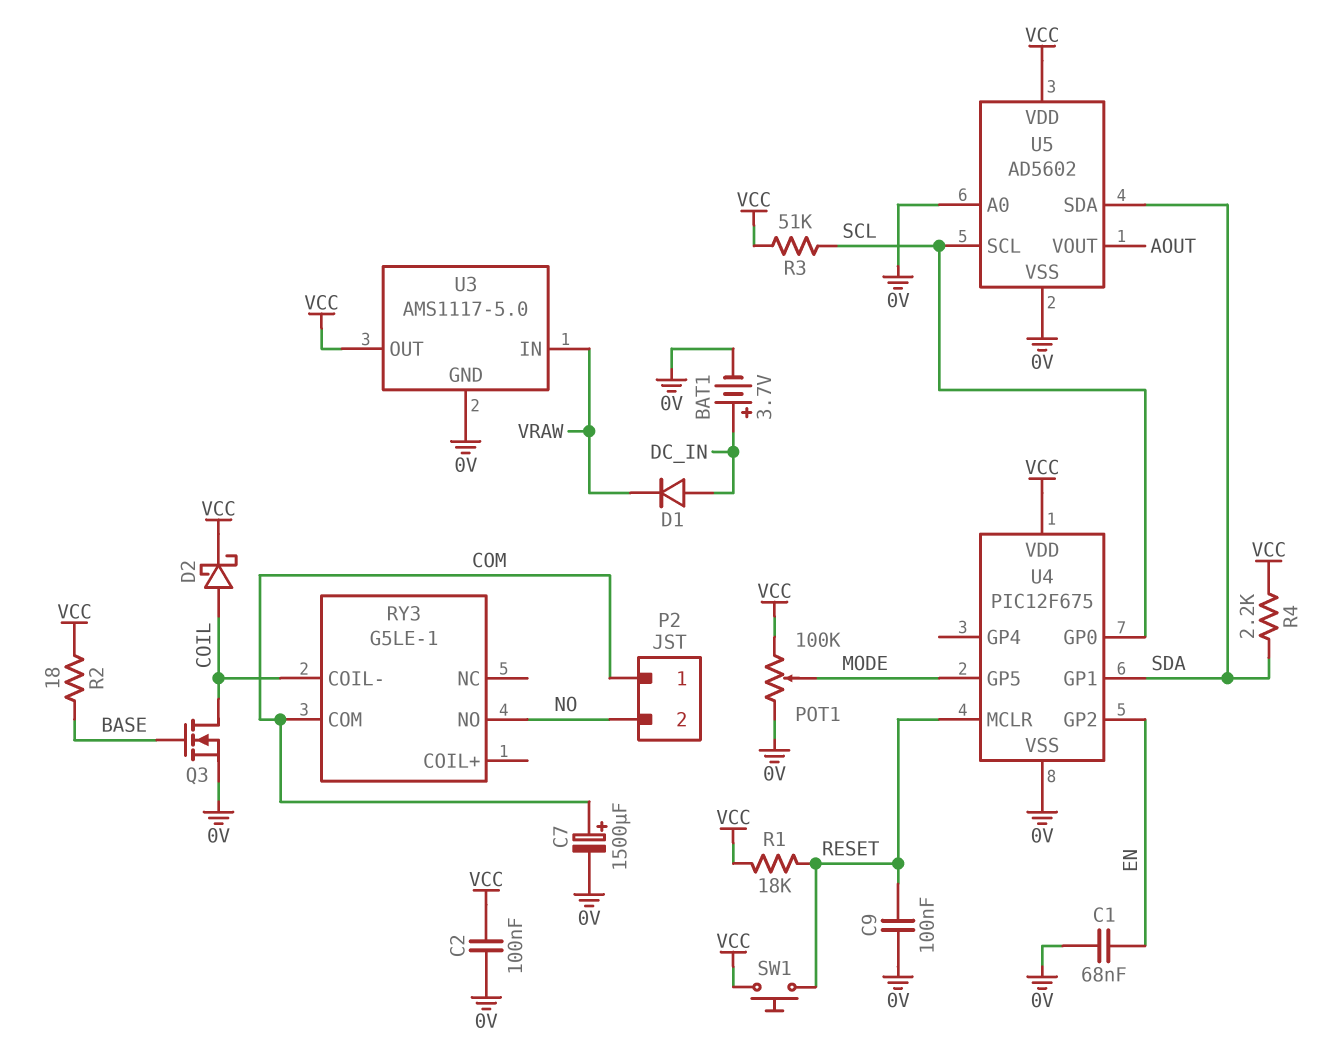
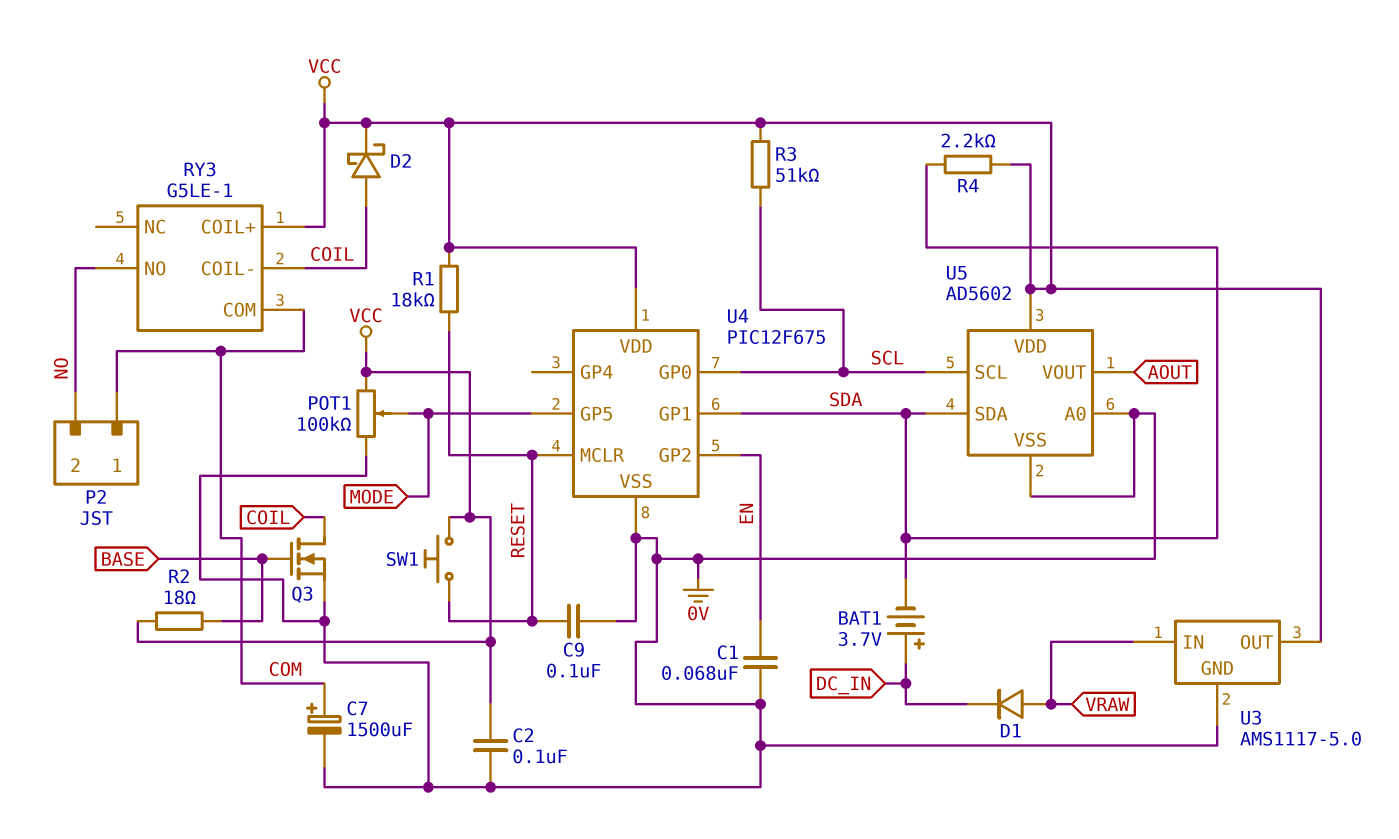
BAT1: 3.7V (plus DC_IN, minus 0V) -> 3.7V (plus DC_IN, minus SDA)
D1: diode (A DC_IN, K VRAW) -> diode (A VRAW, K DC_IN)
RY3 pin COIL+: none -> VCC

